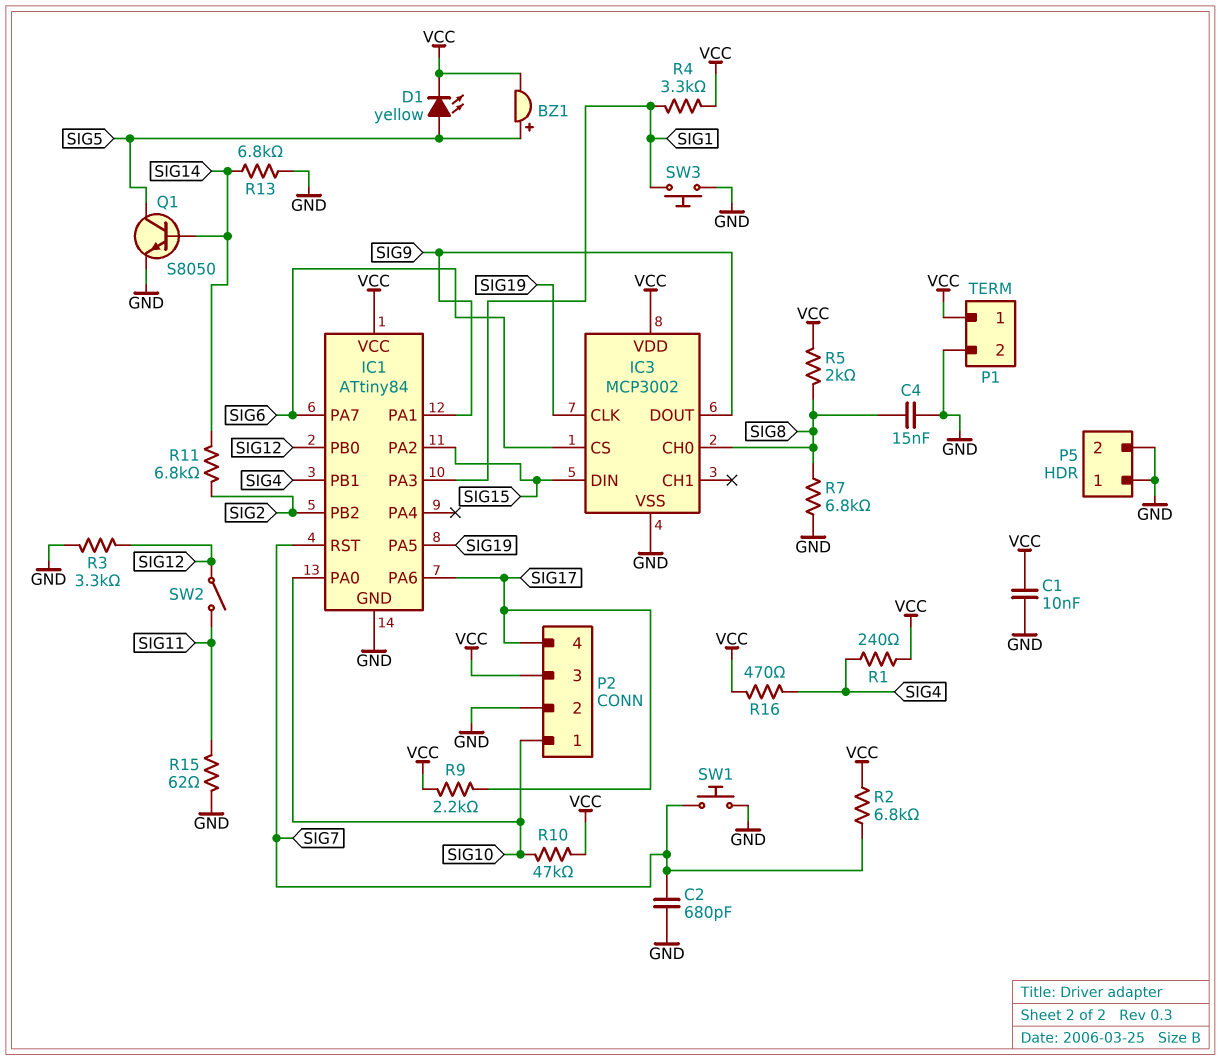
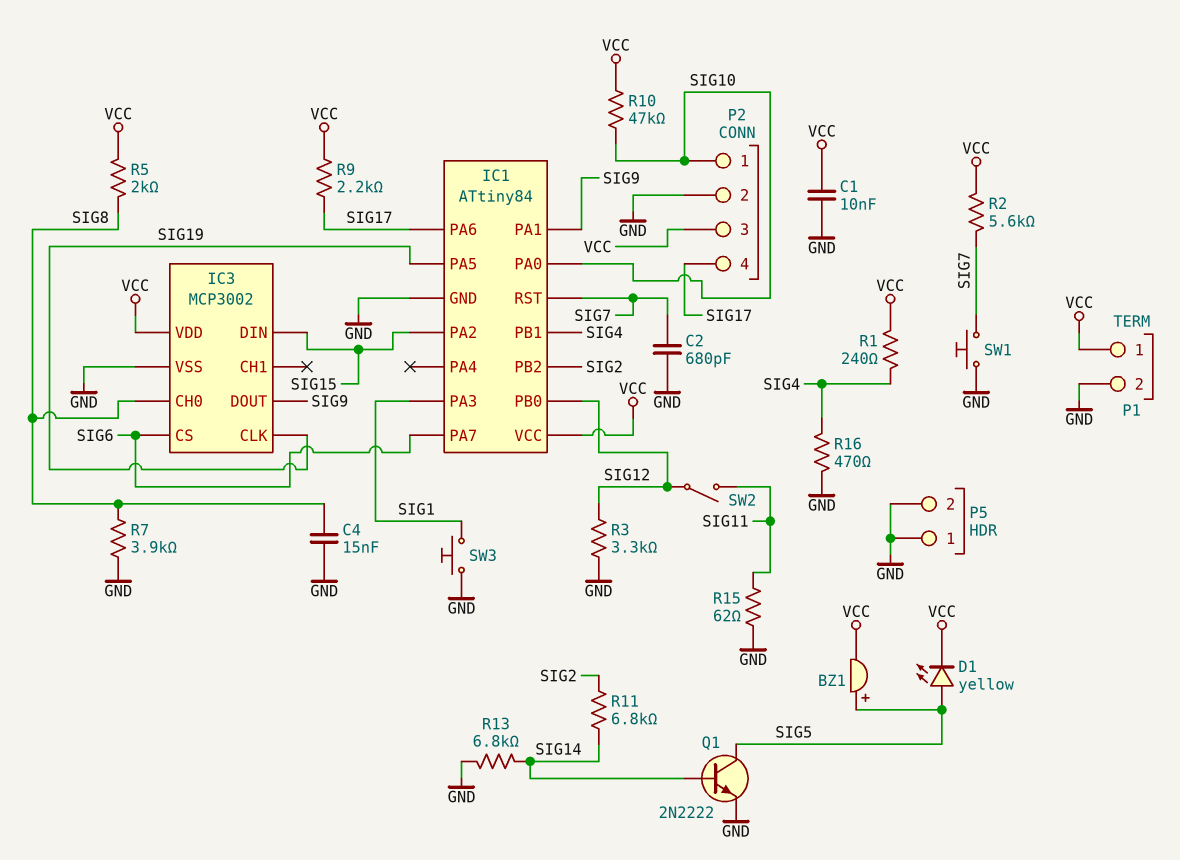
Q1: NPN S8050 (B SIG14, C SIG5, E GND) -> NPN 2N2222 (B SIG14, C SIG5, E GND)
R2: 6.8k (SIG7, VCC) -> 5.6k (SIG7, VCC)
R4: 3.3k (SIG1, VCC) -> none
R7: 6.8k (GND, SIG8) -> 3.9k (GND, SIG8)
R16: 470 (SIG4, VCC) -> 470 (GND, SIG4)

